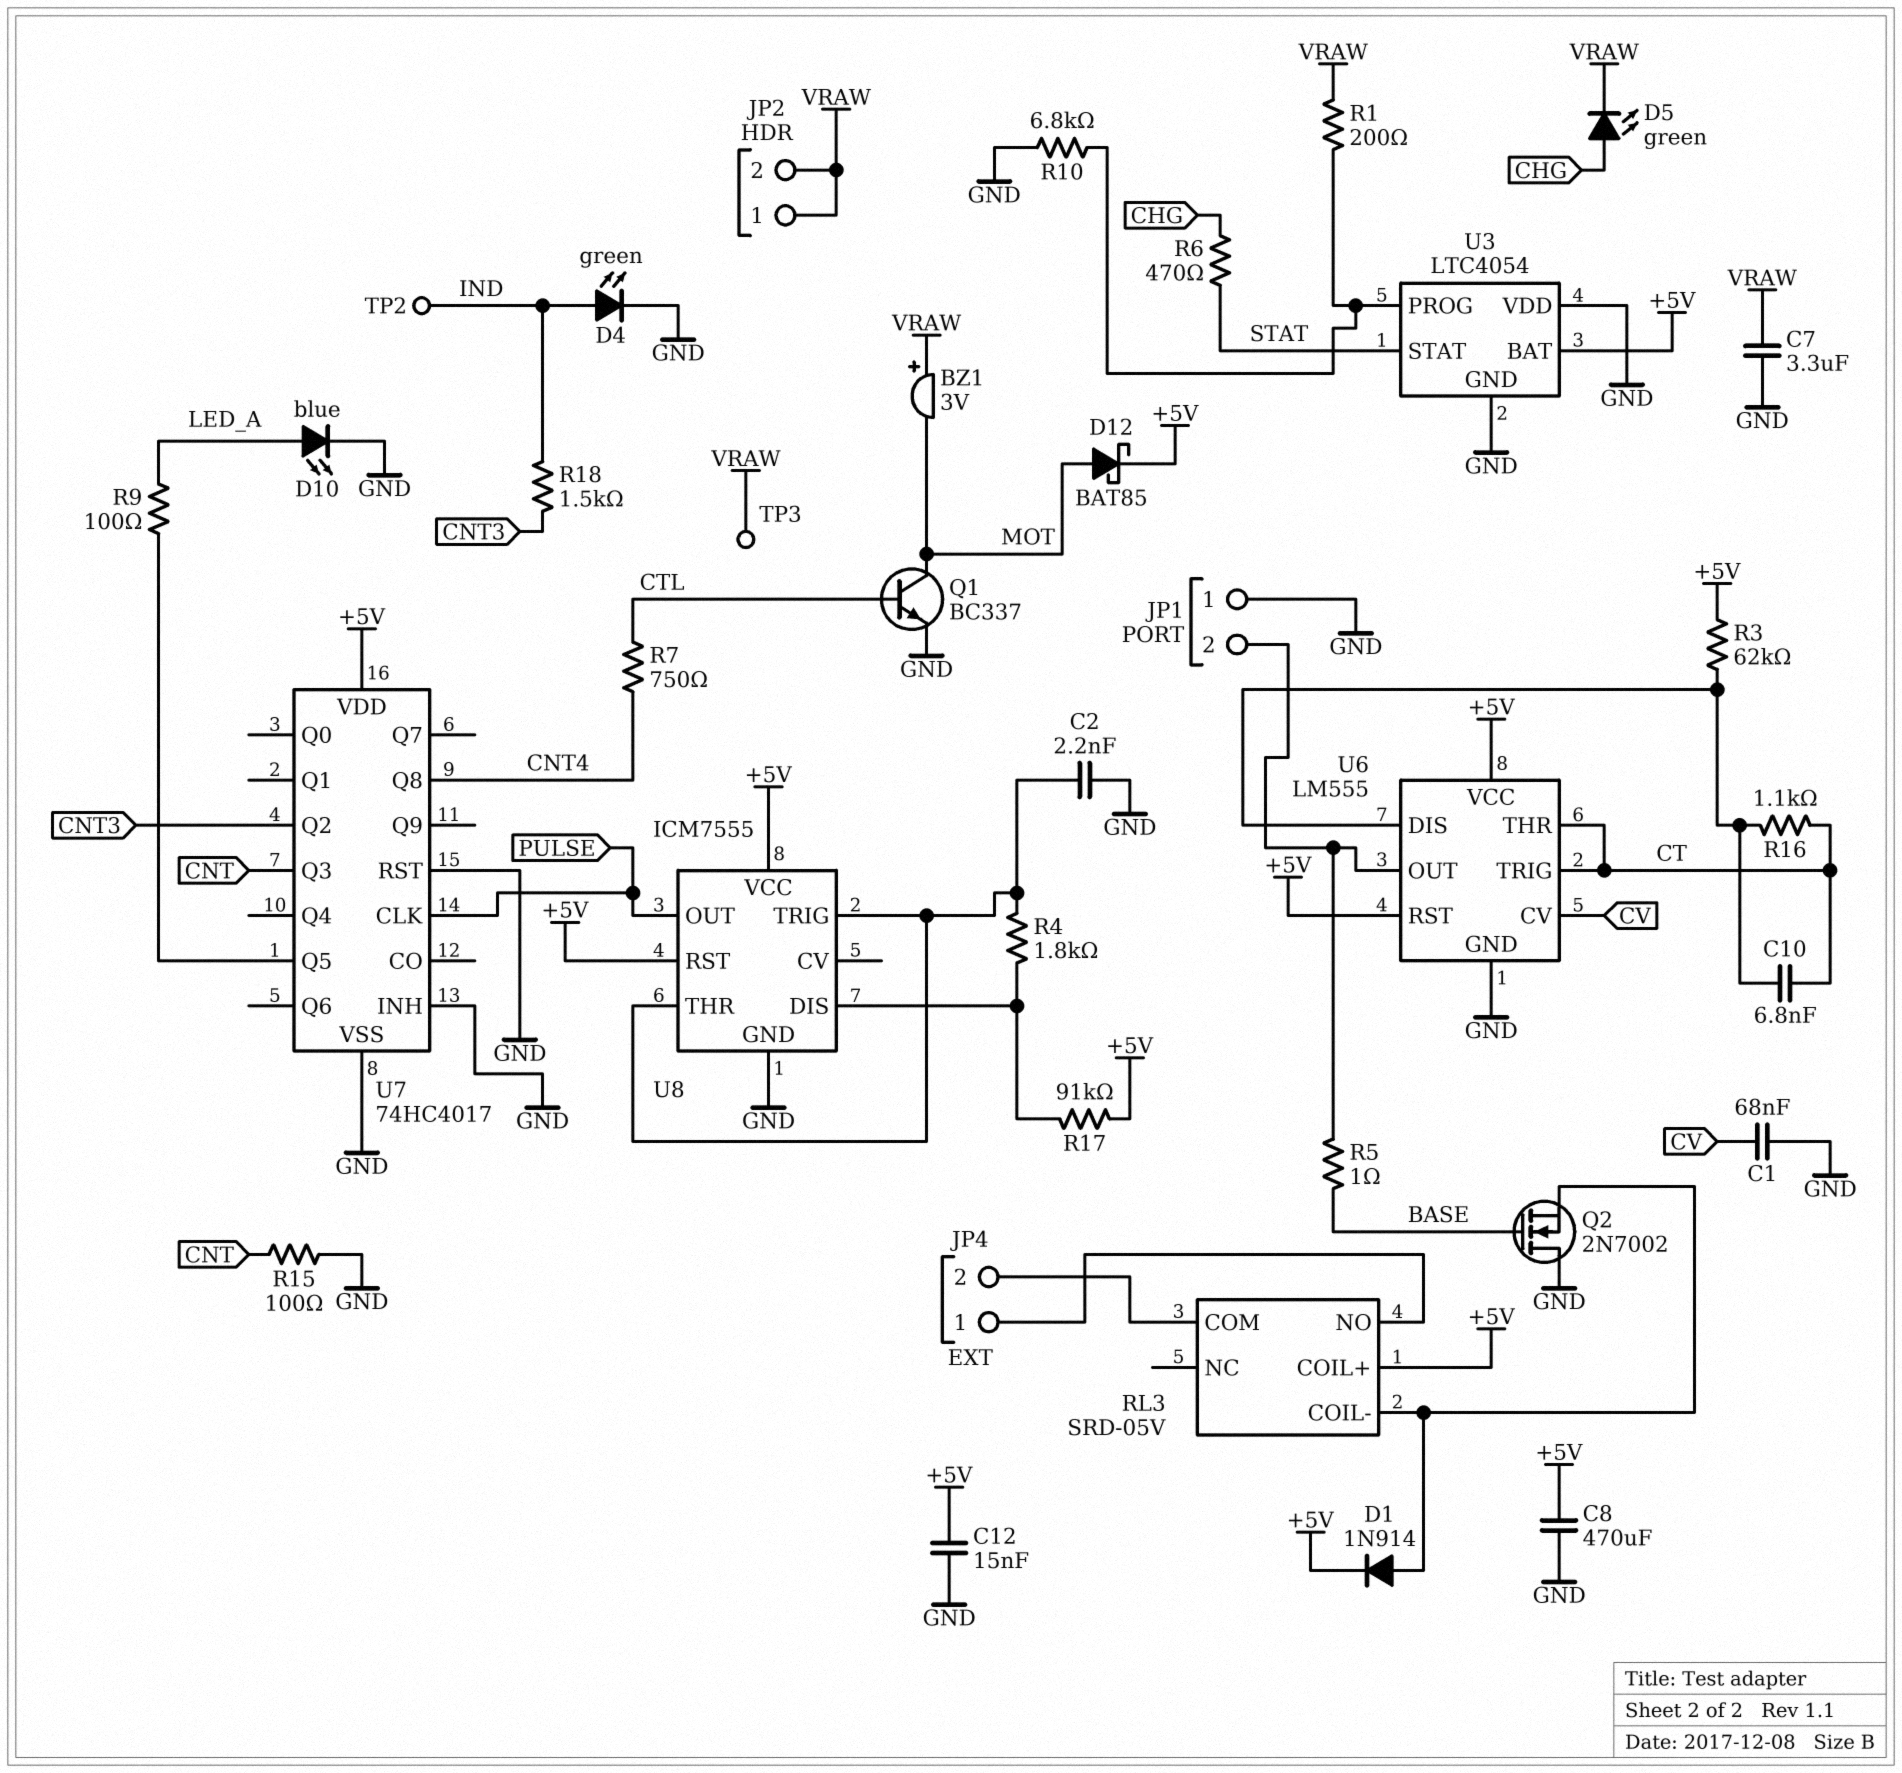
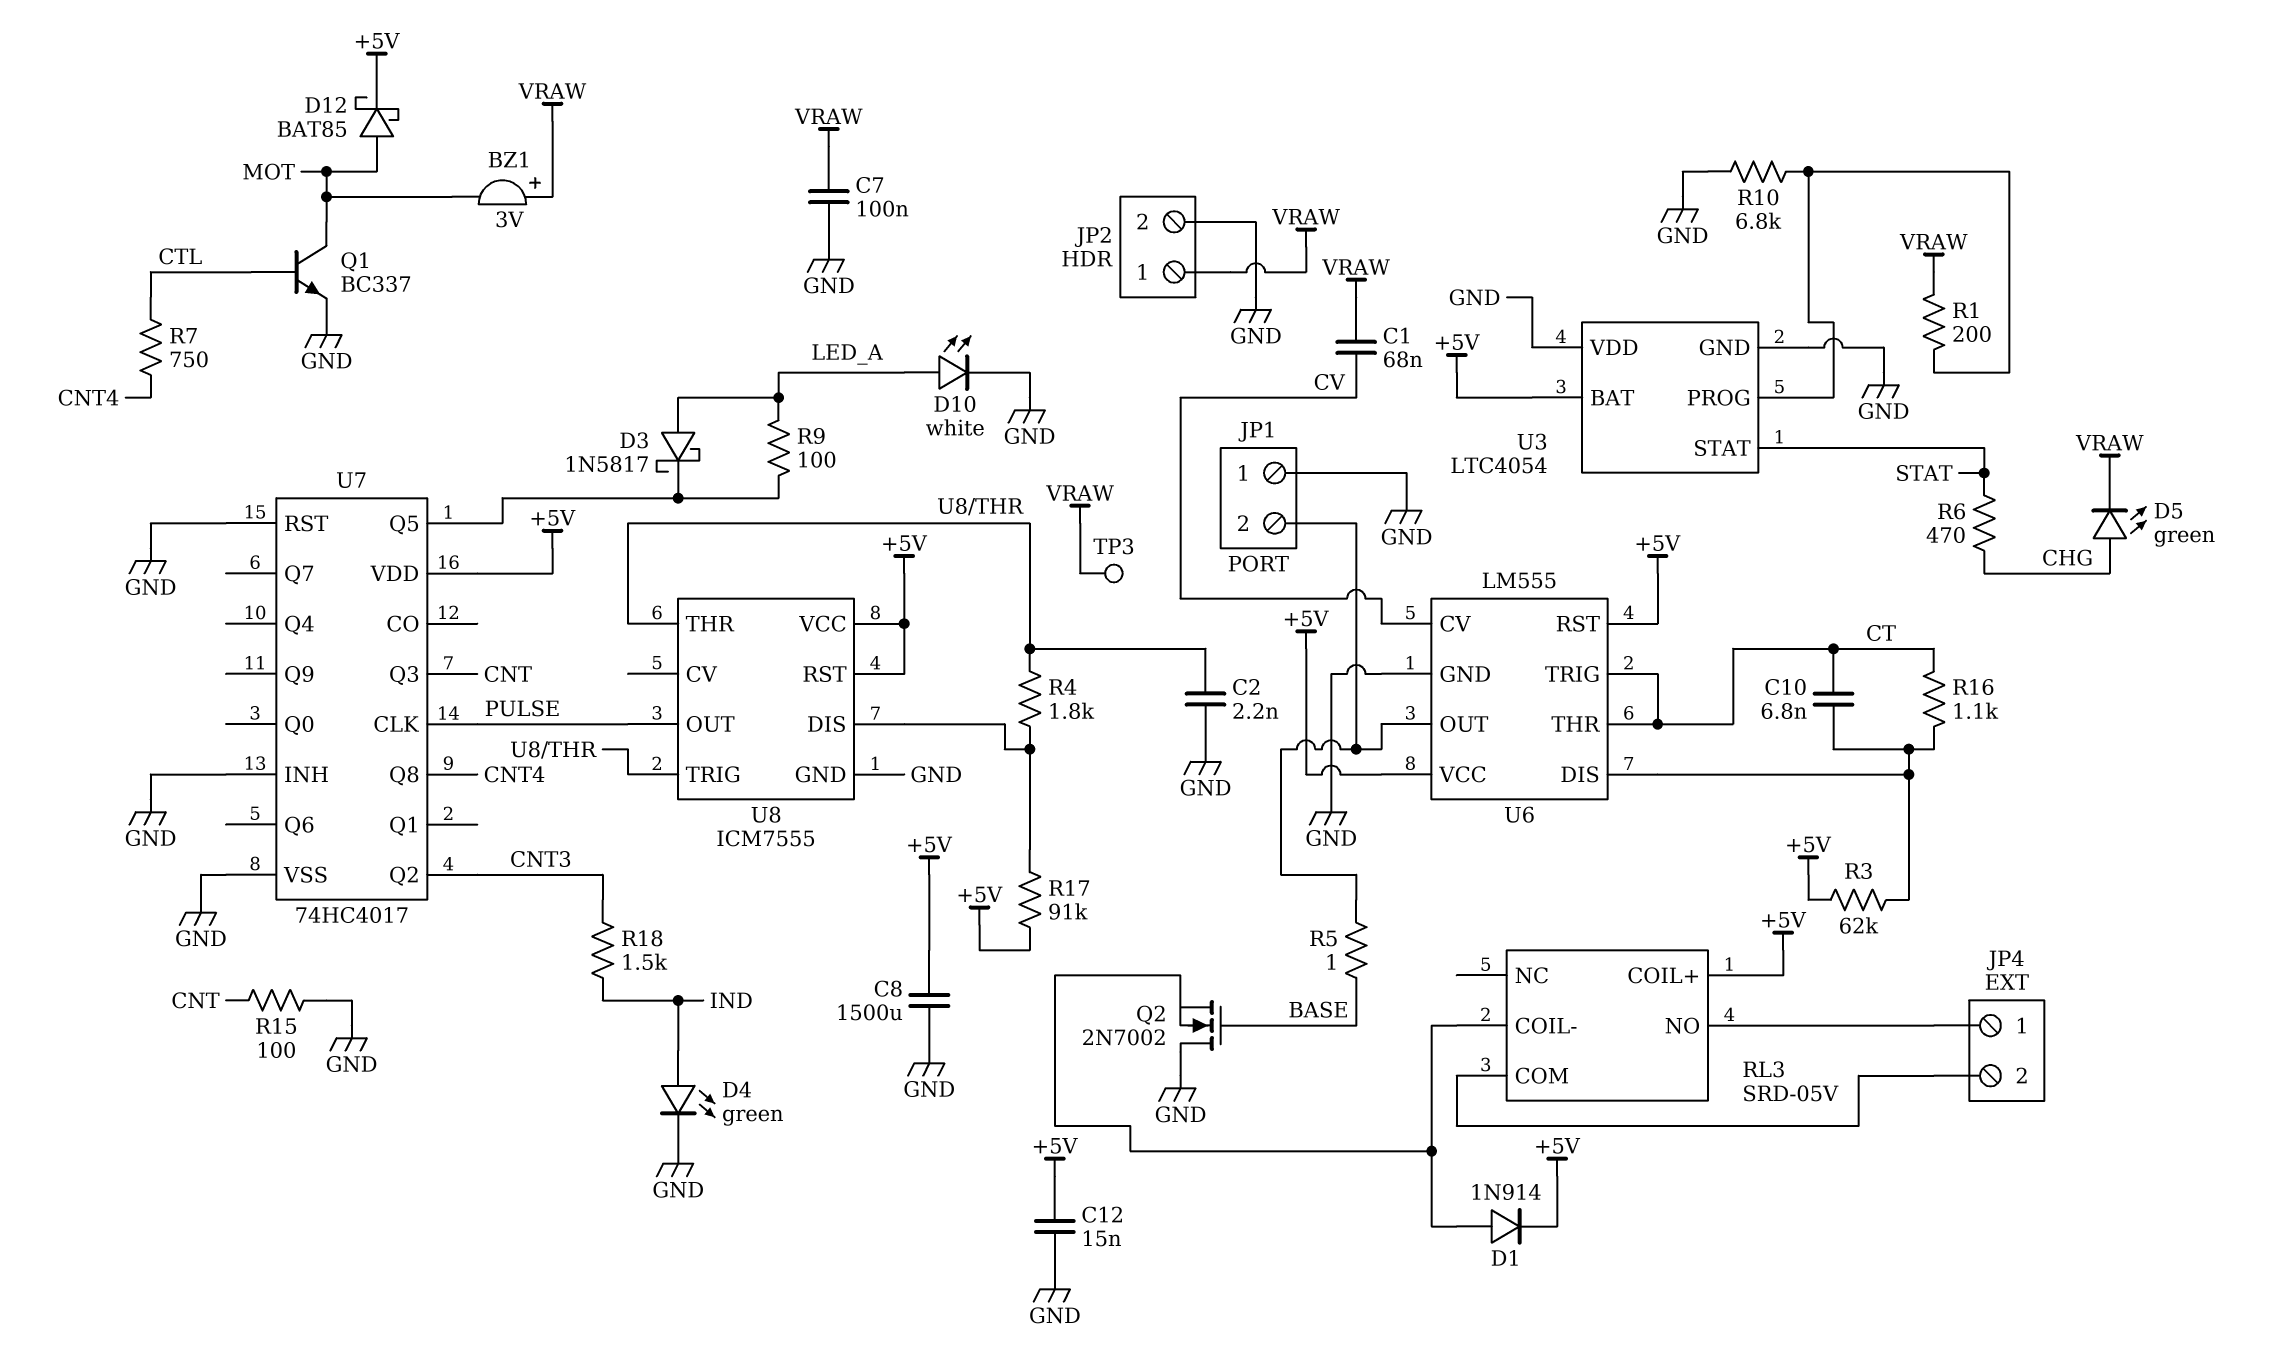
C1: 68nF (CV, GND) -> 68nF (CV, VRAW)
C7: 3.3uF (GND, VRAW) -> 100nF (GND, VRAW)
C8: 470uF (+5V, GND) -> 1500uF (+5V, GND)
D3: none -> schottky 1N5817 (A LED_A, K U7/Q5)
D10: LED blue (A LED_A, K GND) -> LED white (A LED_A, K GND)
JP2 pin 2: VRAW -> GND
TP2: test point (IND) -> none

